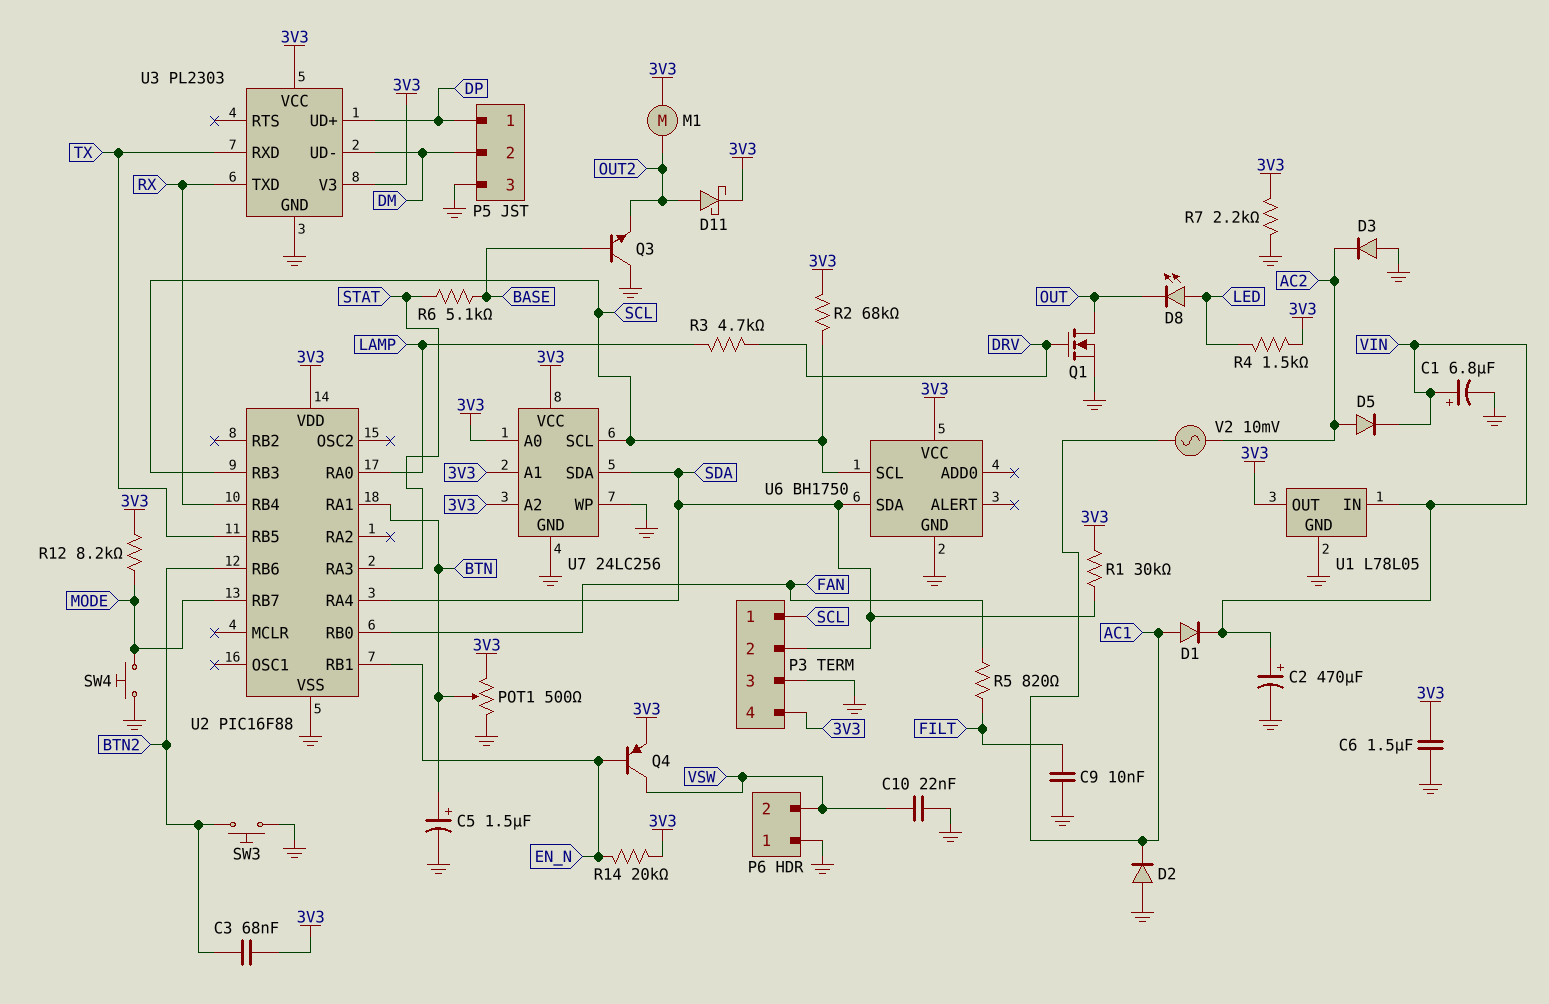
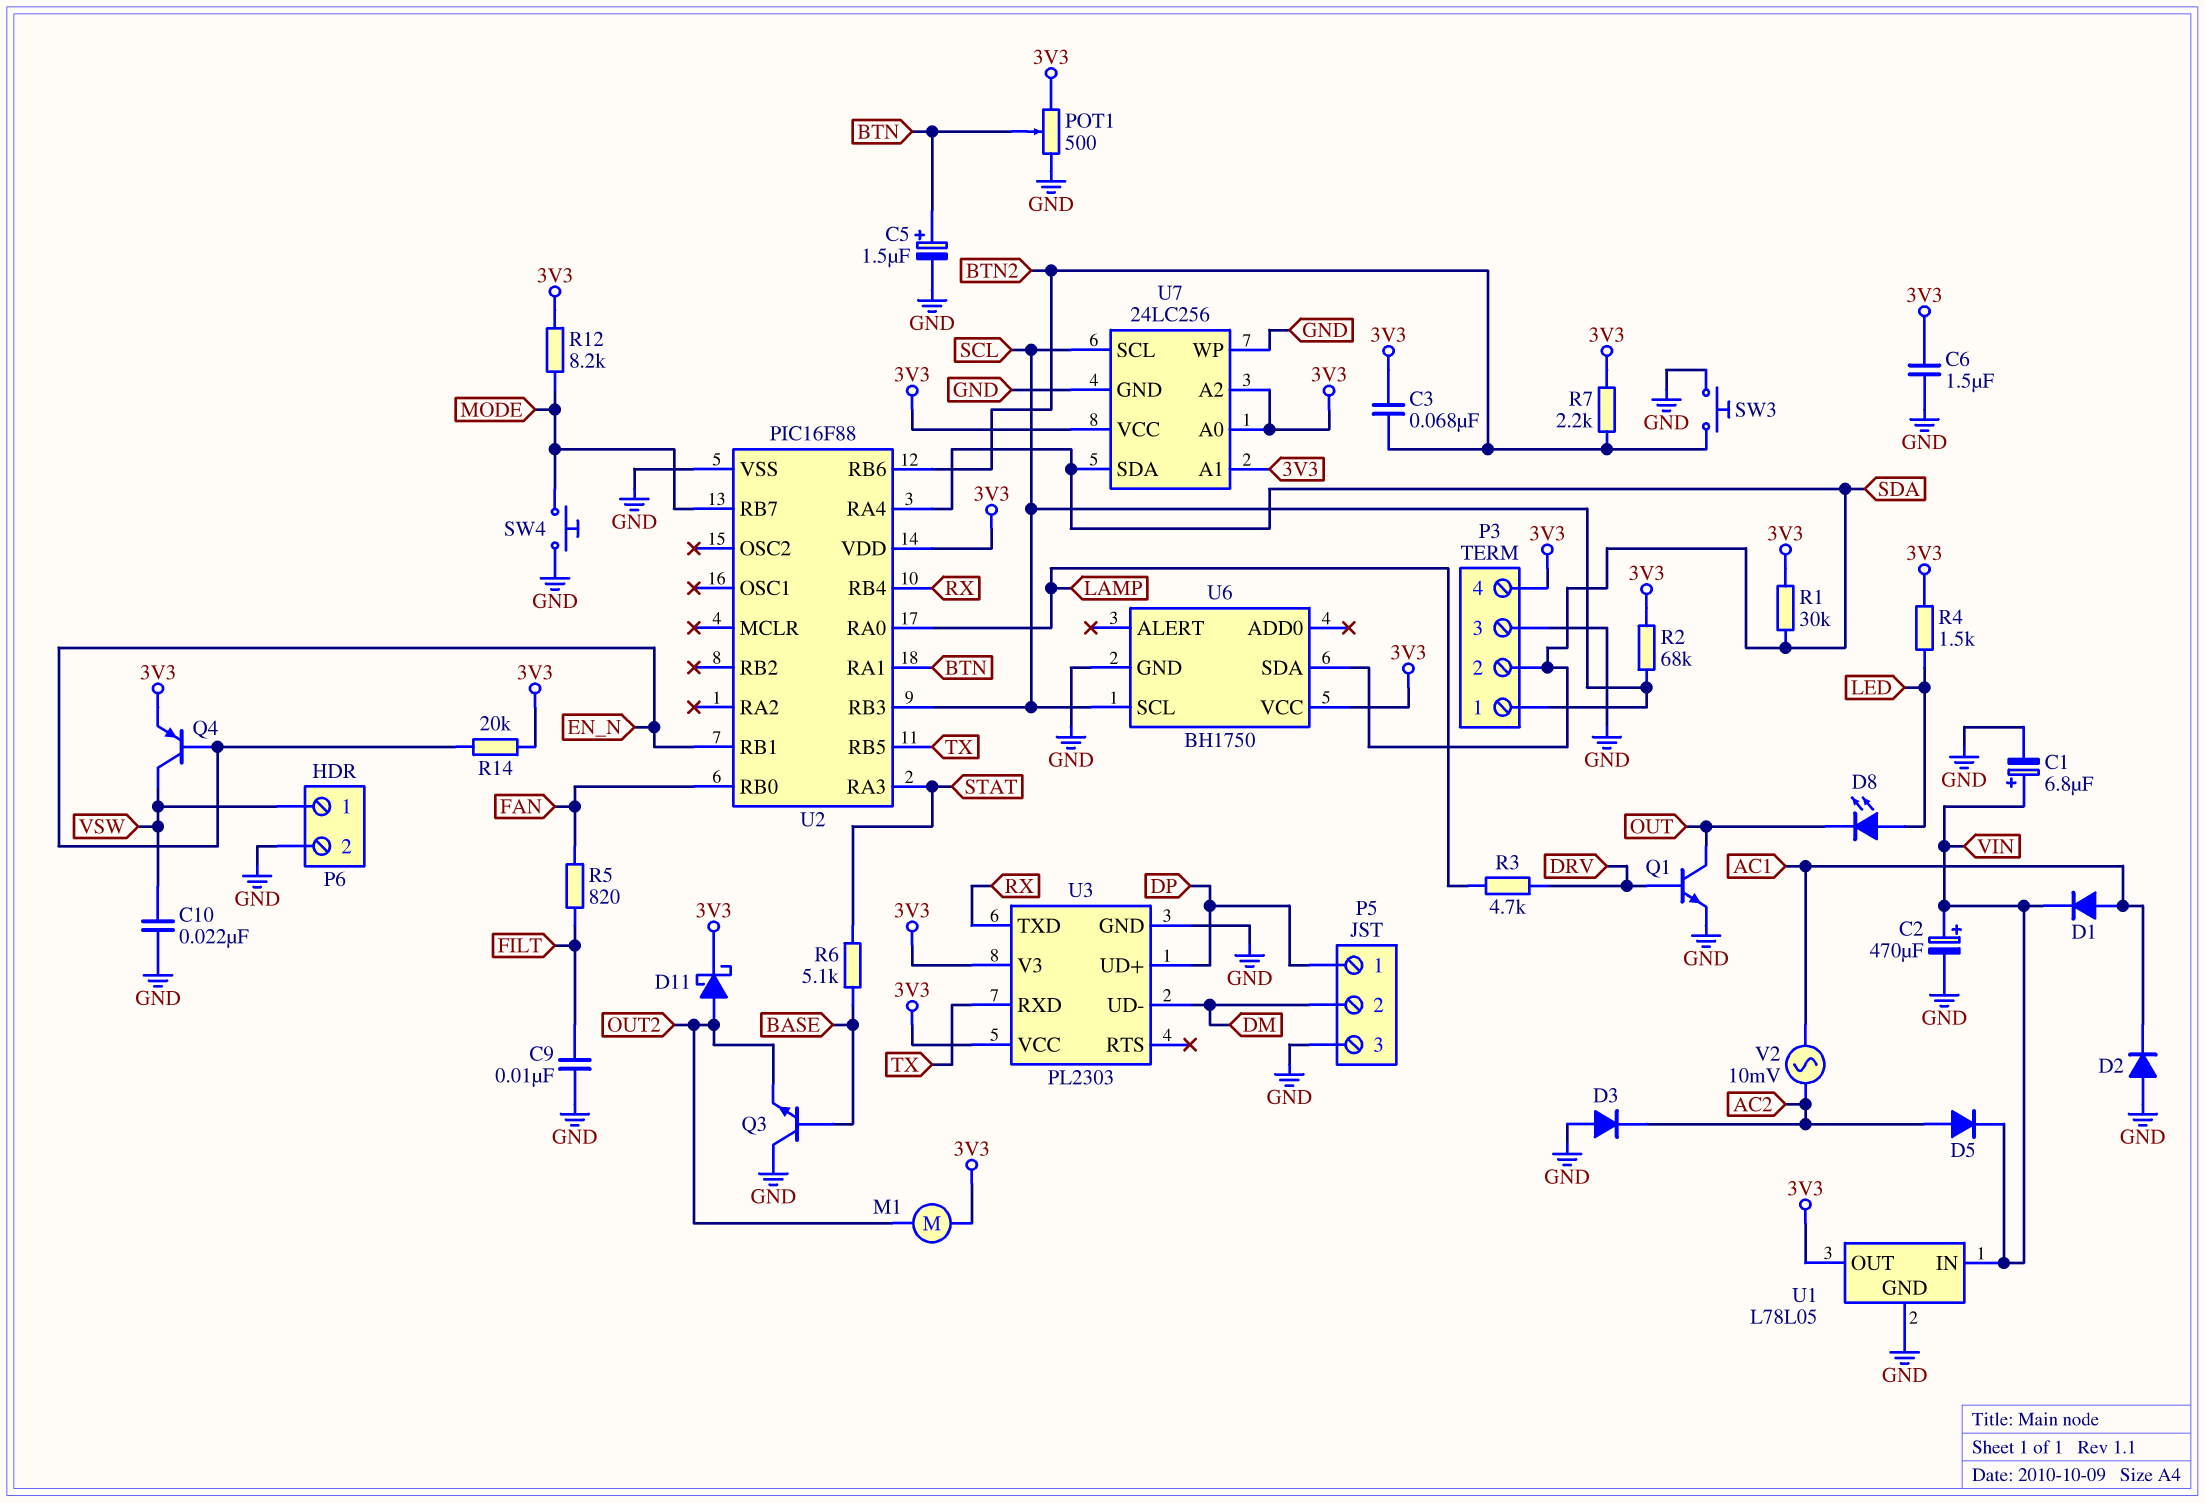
P6 pin 1: GND -> VSW
P6 pin 2: VSW -> GND
Q1: NMOS (G DRV, D OUT, S GND) -> NPN (B DRV, C OUT, E GND)
R7: 2.2k (3V3, GND) -> 2.2k (3V3, BTN2)

